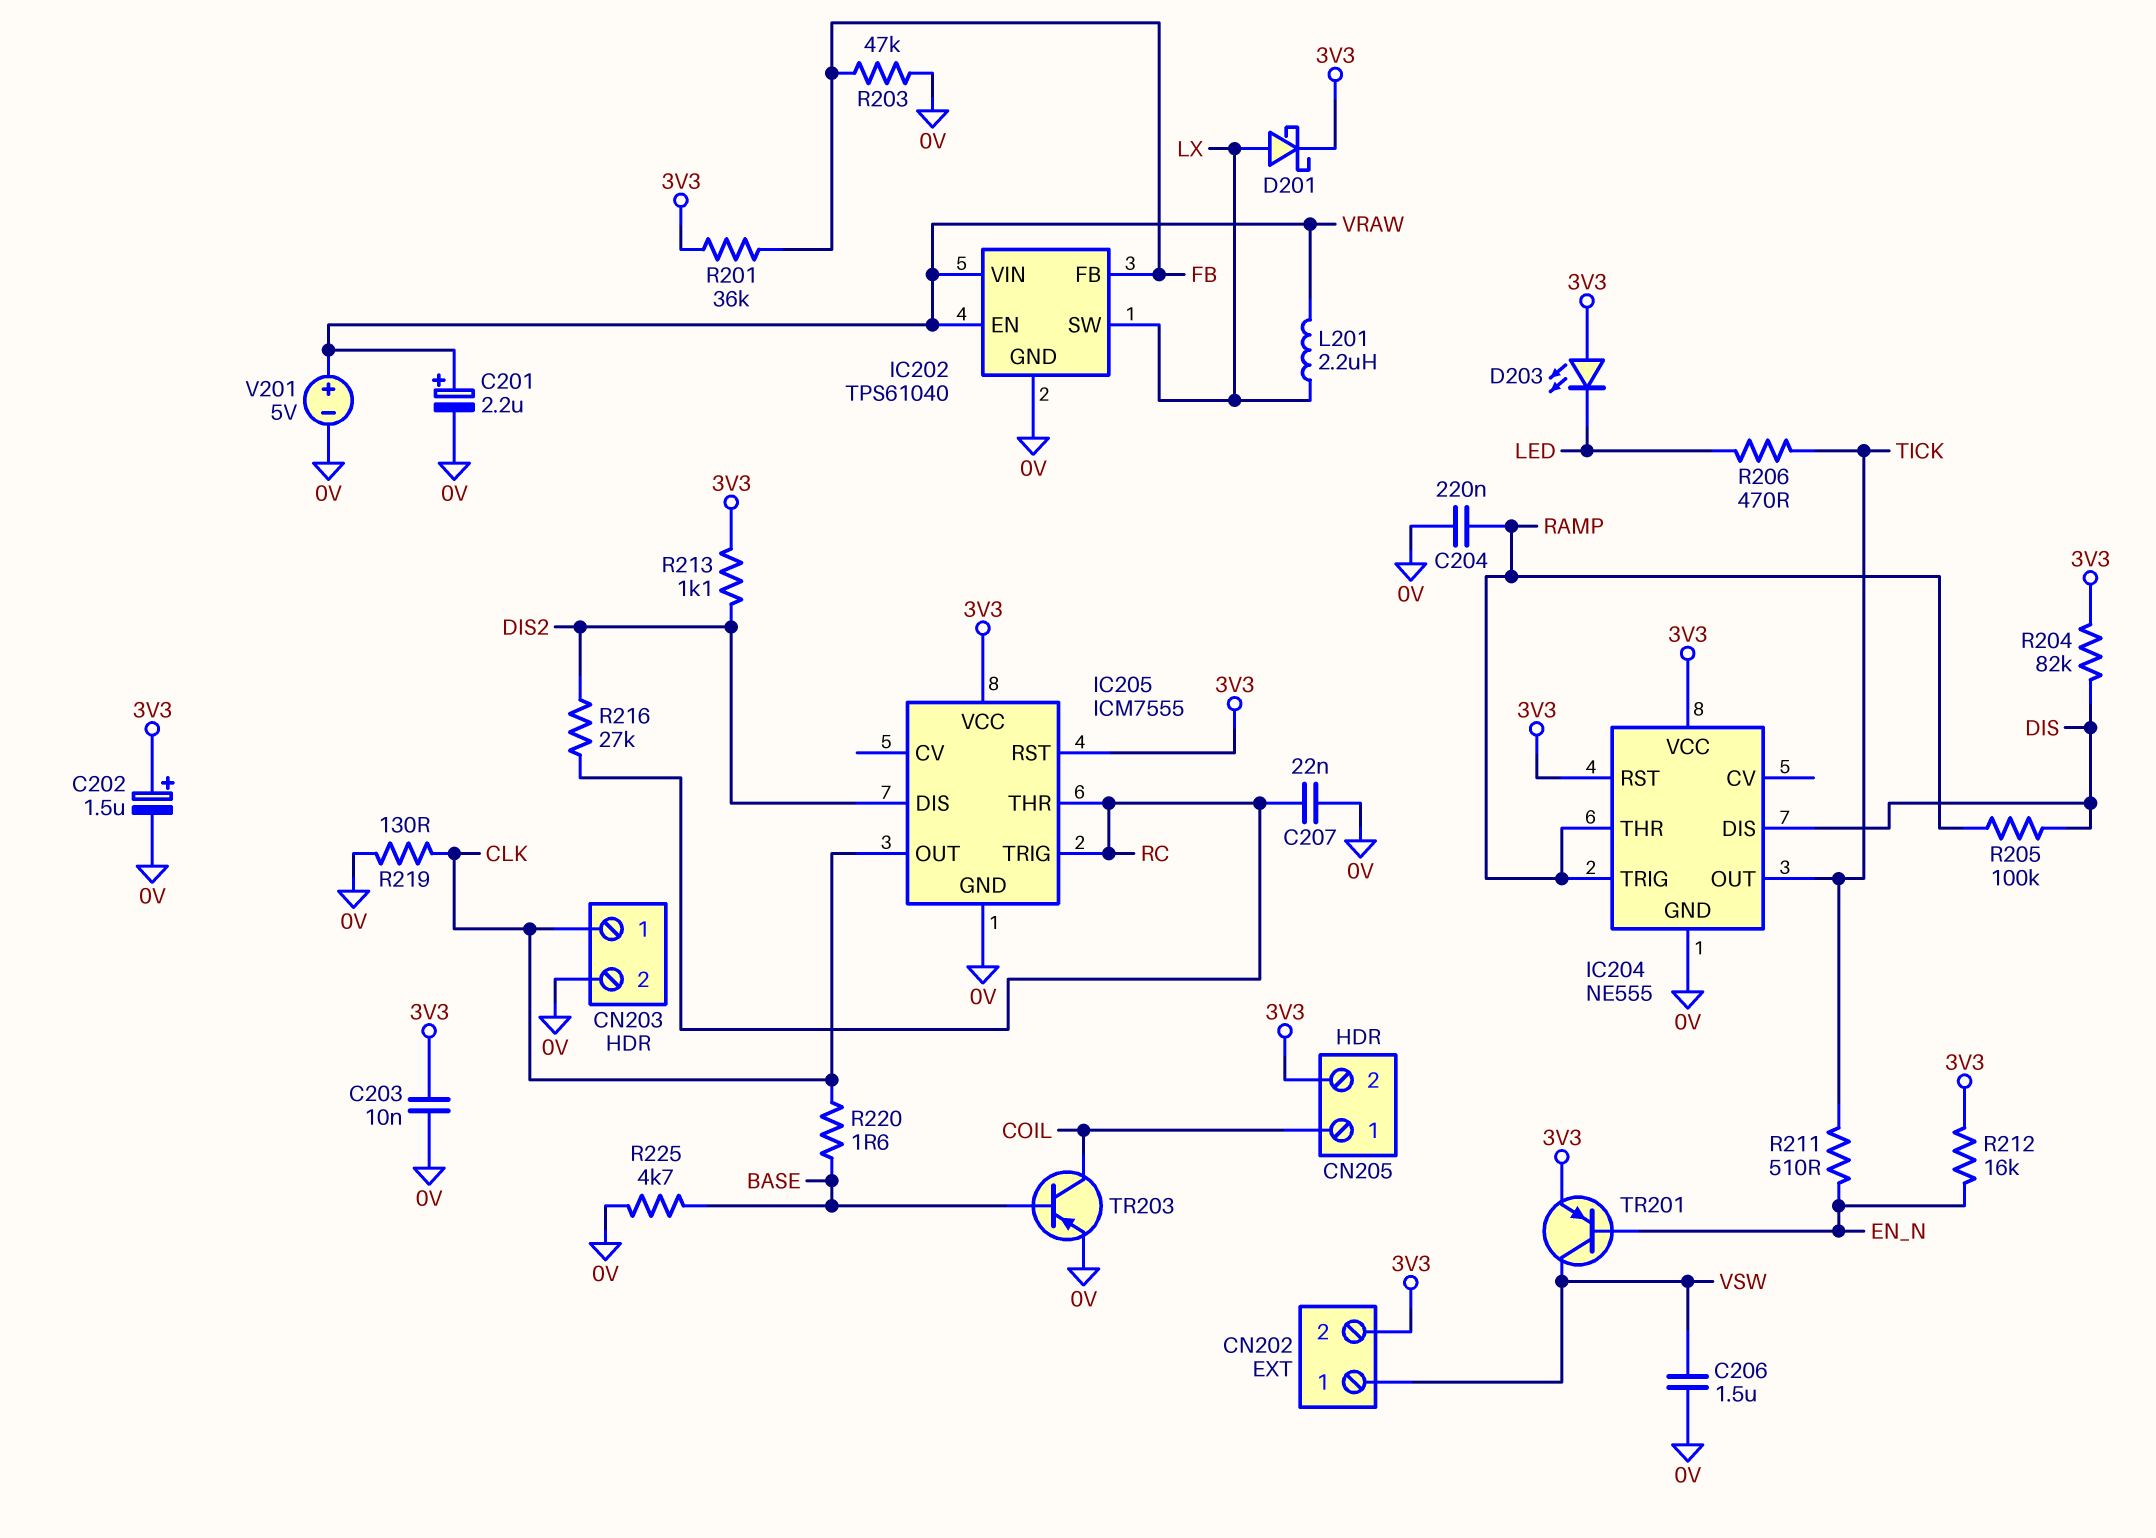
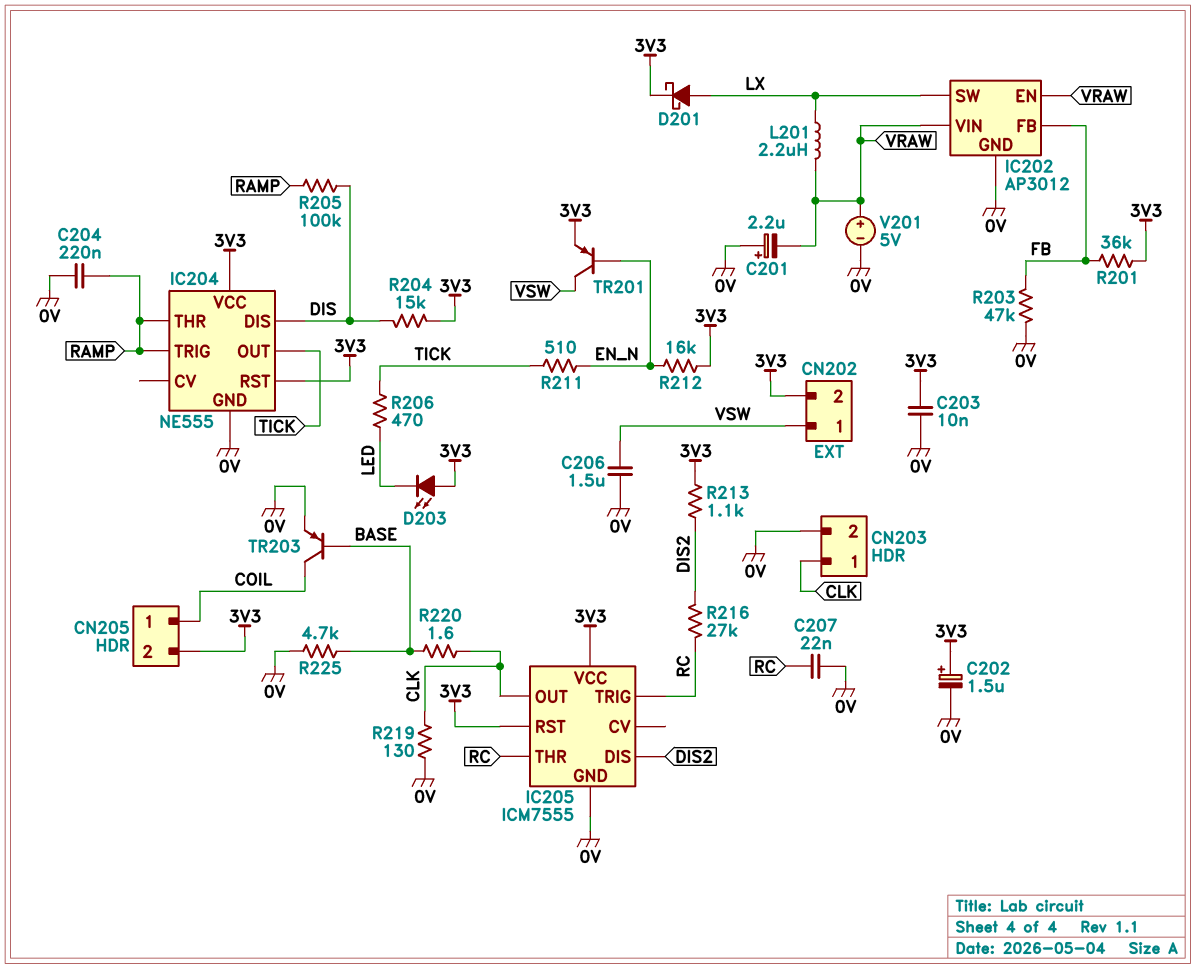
C201: 2.2uF (plus VRAW, minus 0V) -> 2.2uF (plus 0V, minus VRAW)
IC202: TPS61040 -> AP3012
R204: 82k (3V3, DIS) -> 15k (3V3, DIS)

